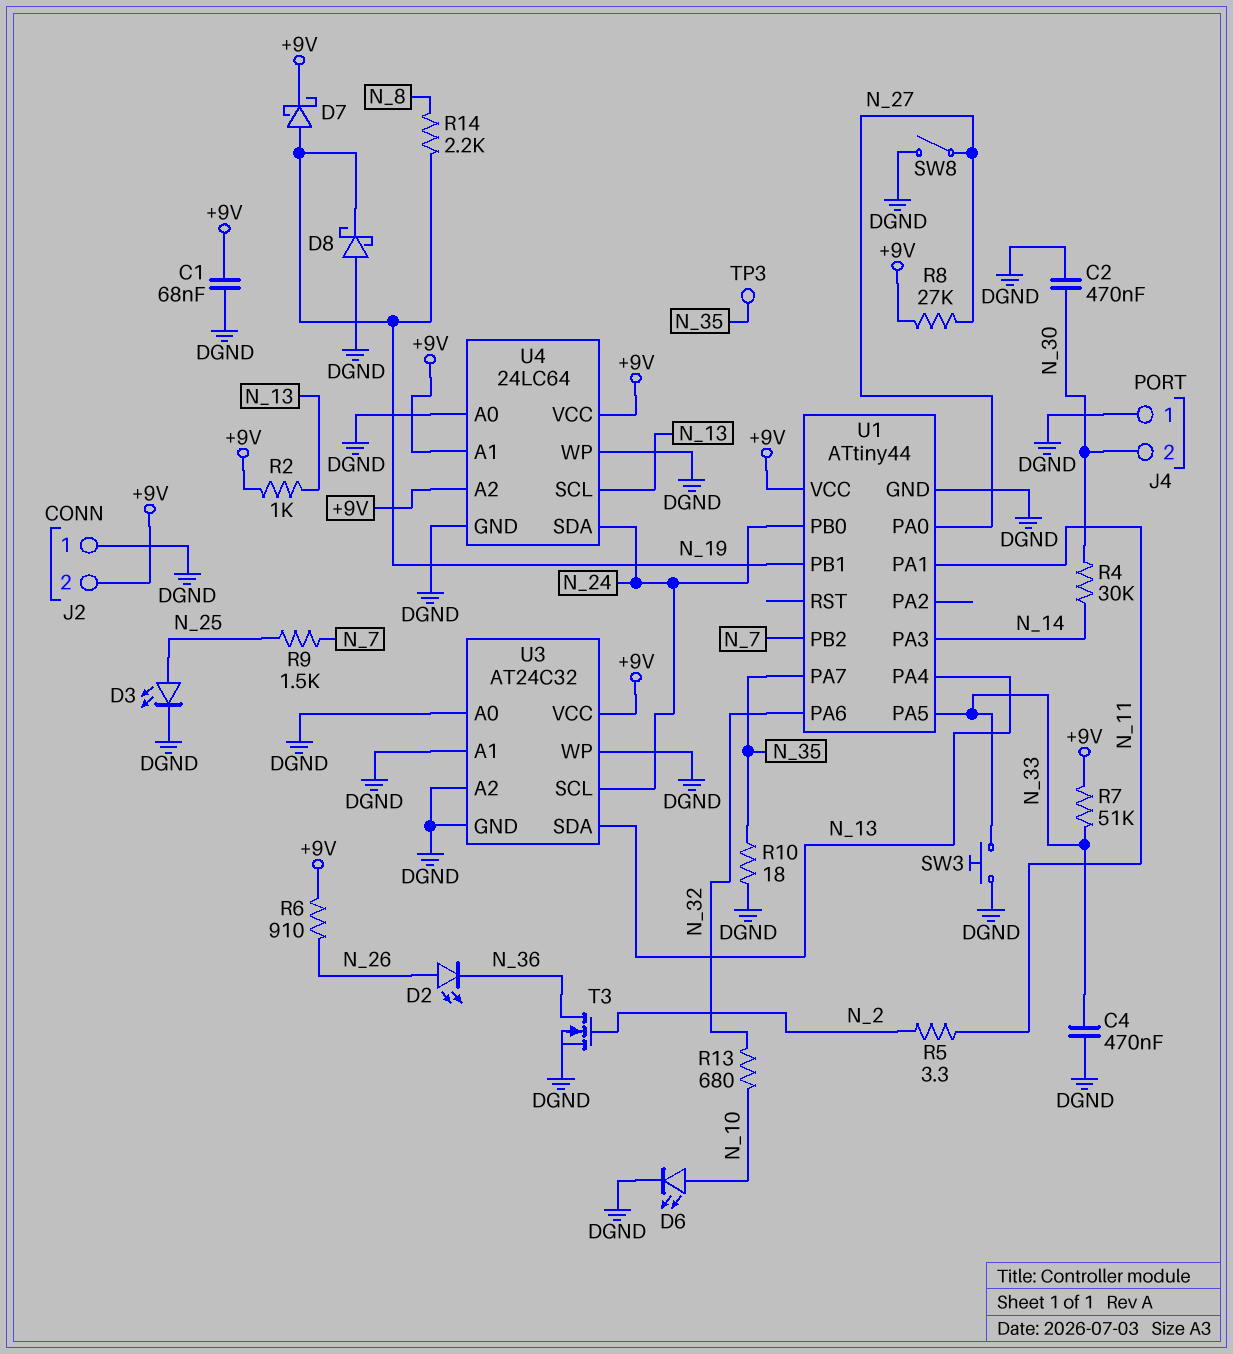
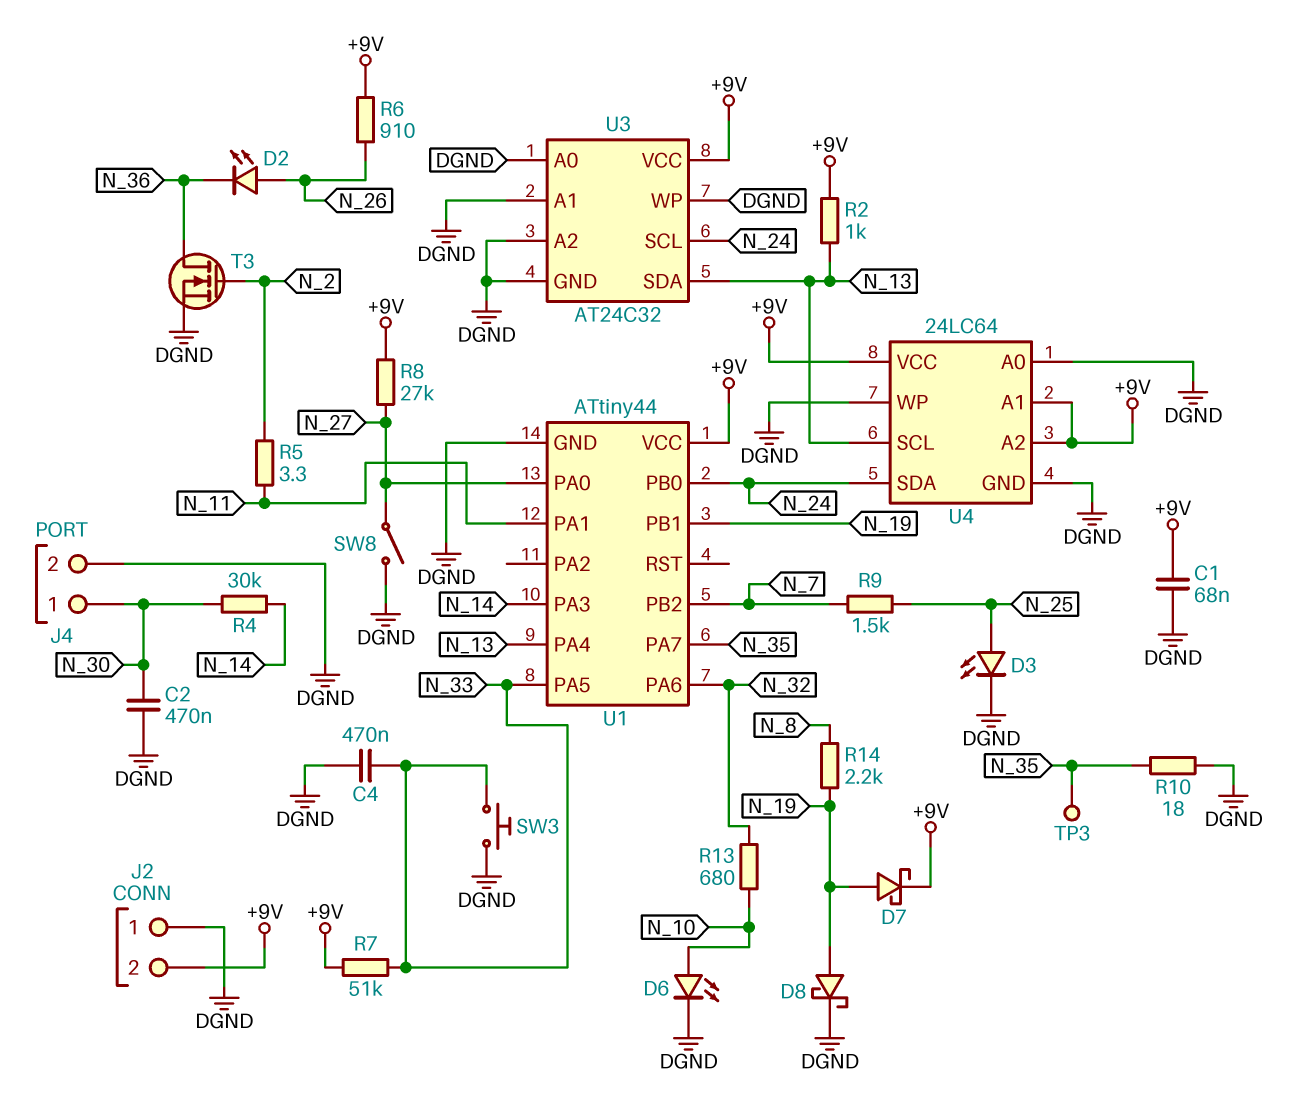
D8: schottky (A DGND, K N_19) -> schottky (A N_19, K DGND)
J4 pin 1: DGND -> N_30
J4 pin 2: N_30 -> DGND

